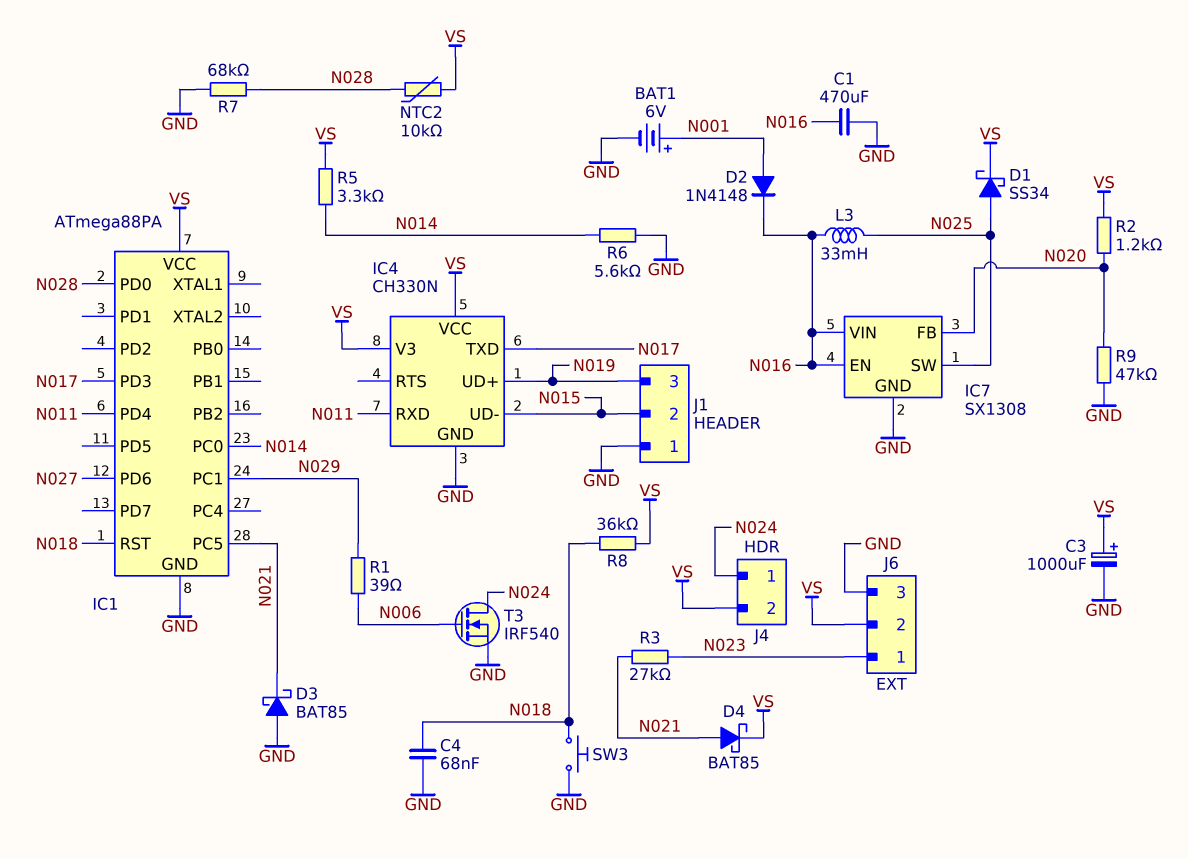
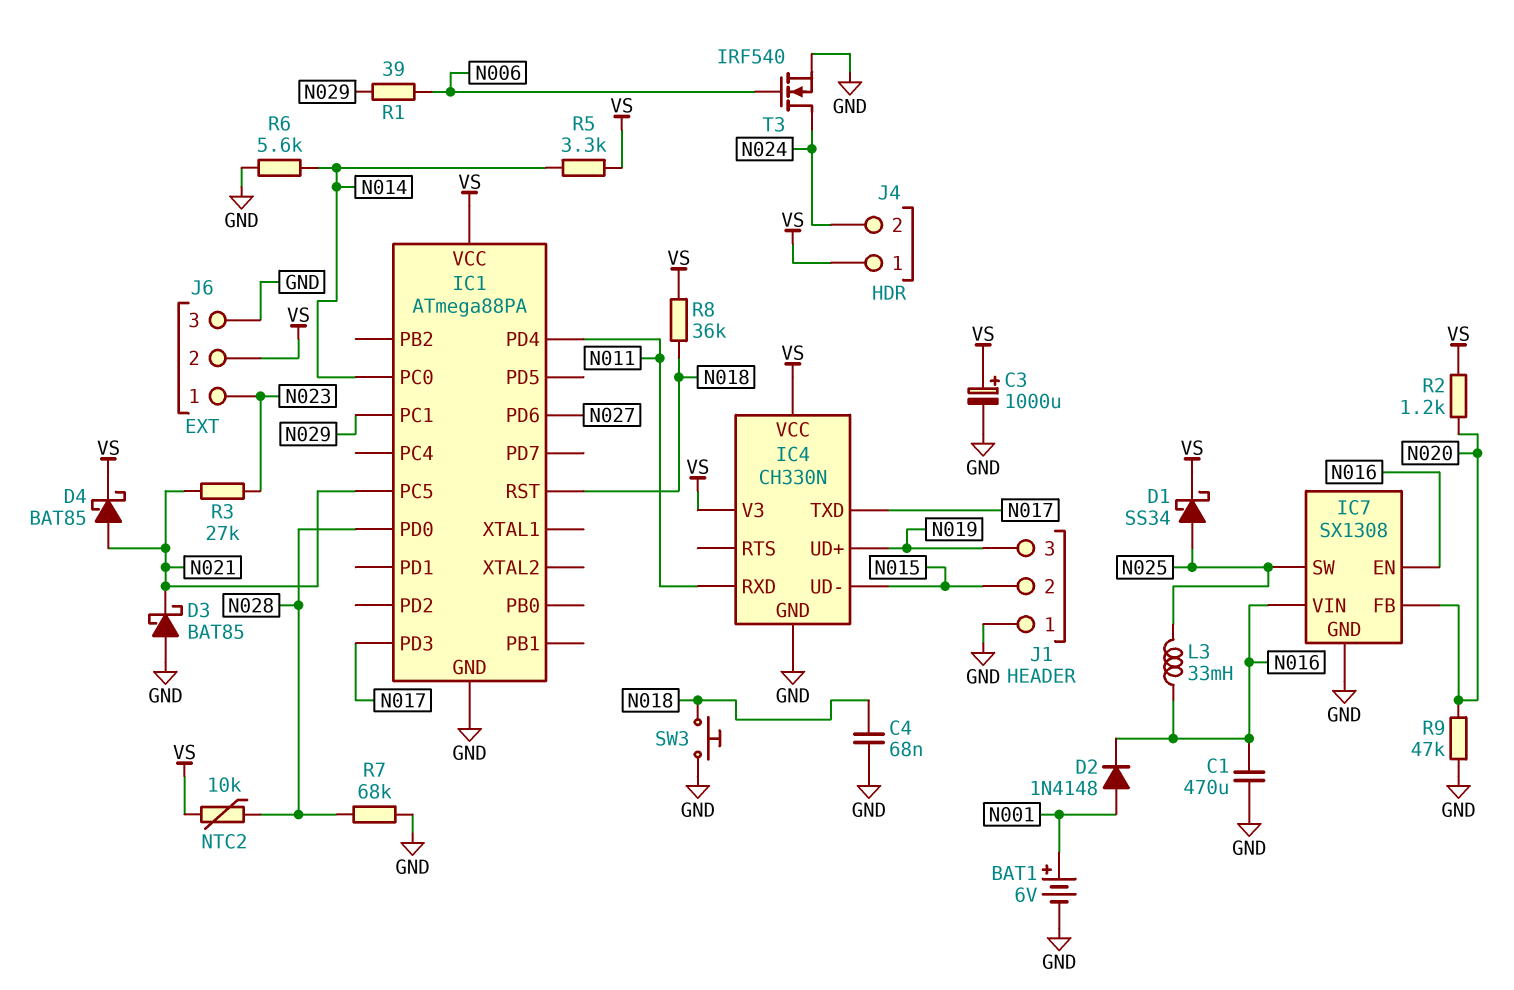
J4 pin 1: N024 -> VS
J4 pin 2: VS -> N024

